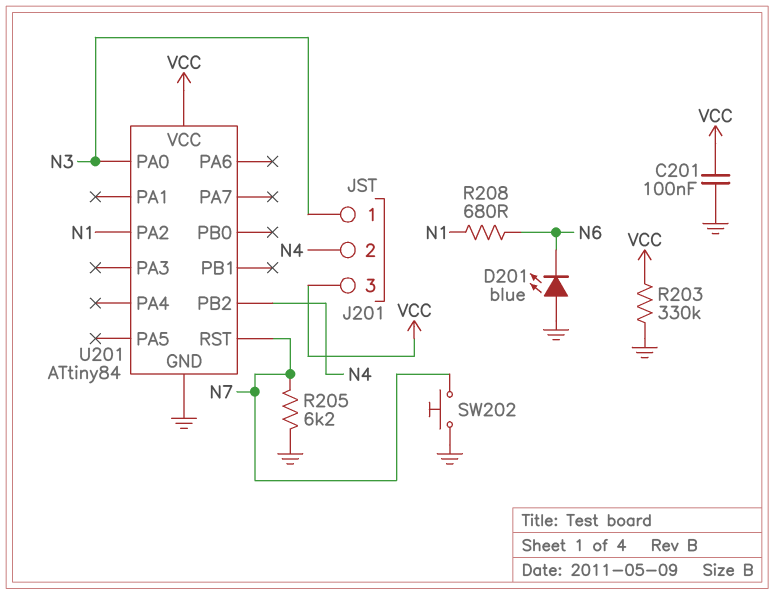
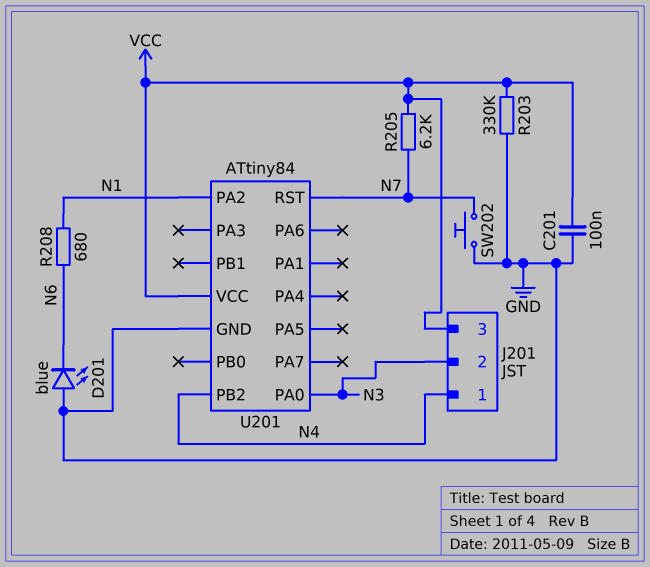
J201 pin 1: N3 -> N4
J201 pin 2: N4 -> N3
R205: 6.2k (GND, N7) -> 6.2k (N7, VCC)

